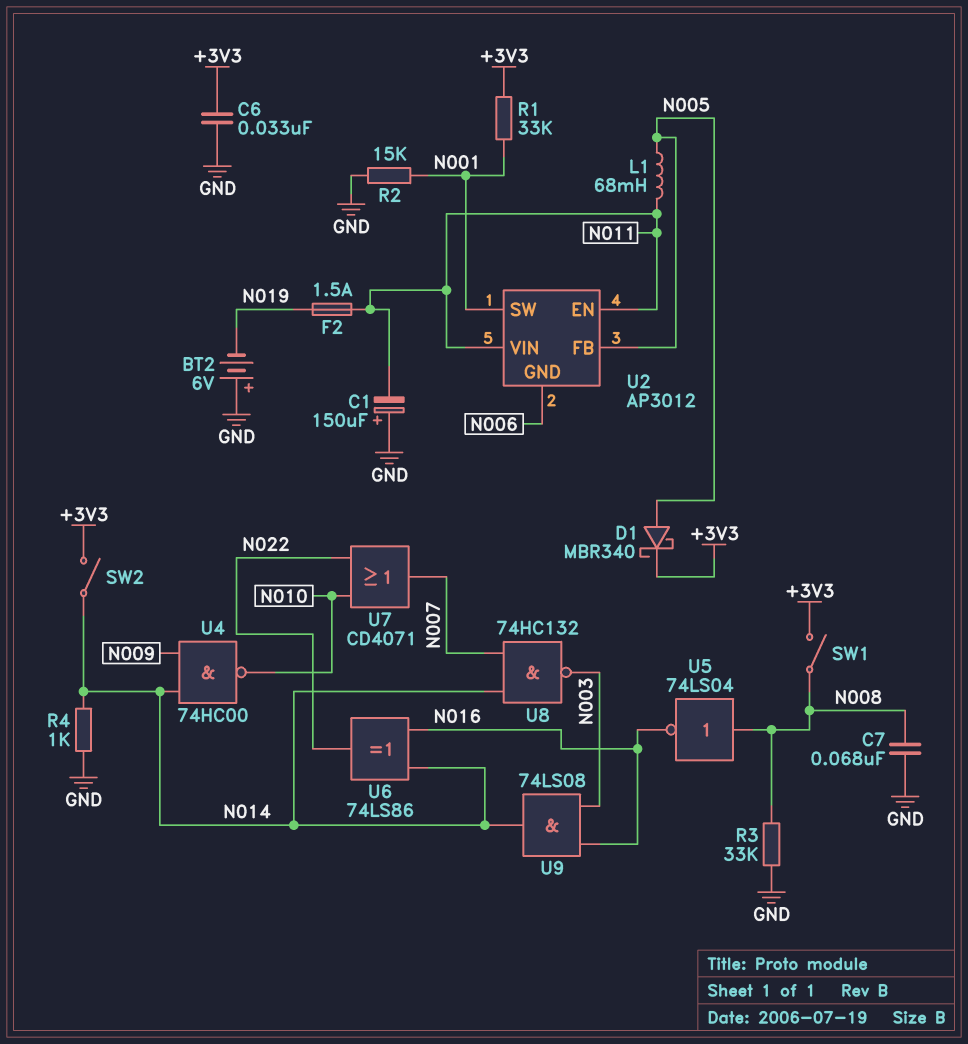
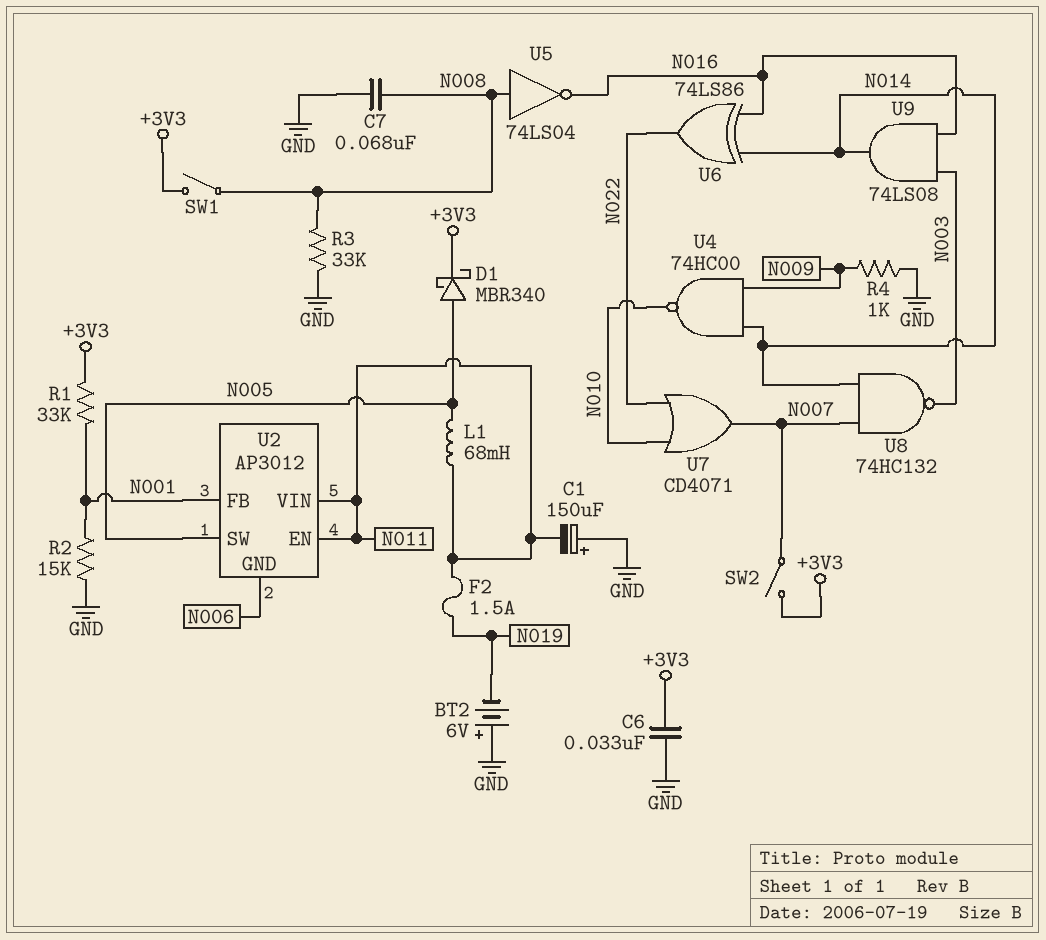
R4: 1k (GND, N014) -> 1k (GND, N009)
SW2: switch (+3V3, N014) -> switch (+3V3, N007)
U2 pin FB: N005 -> N001
U2 pin SW: N001 -> N005

